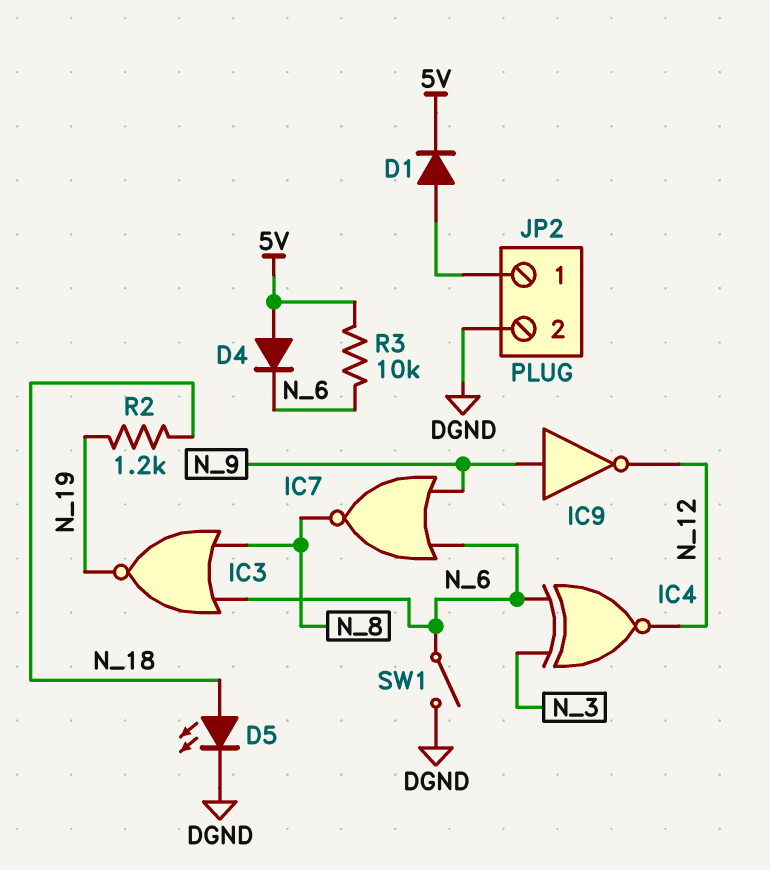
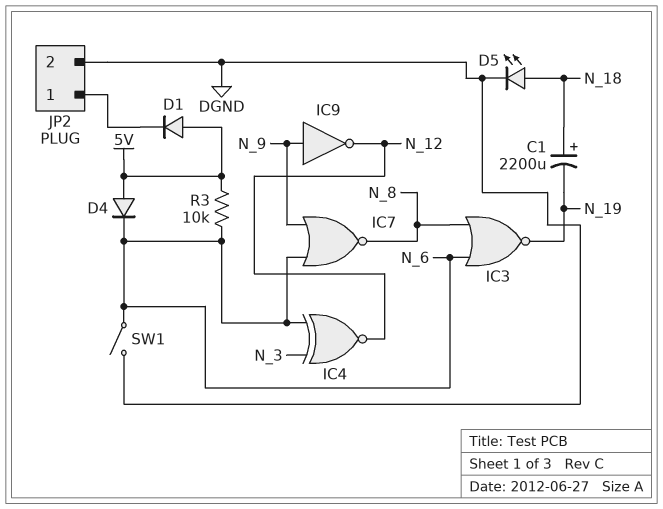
C1: none -> 2200uF (plus N_18, minus N_19)
D1: diode (A JP2/1, K 5V) -> diode (A 5V, K JP2/1)
R2: 1.2k (N_18, N_19) -> none

